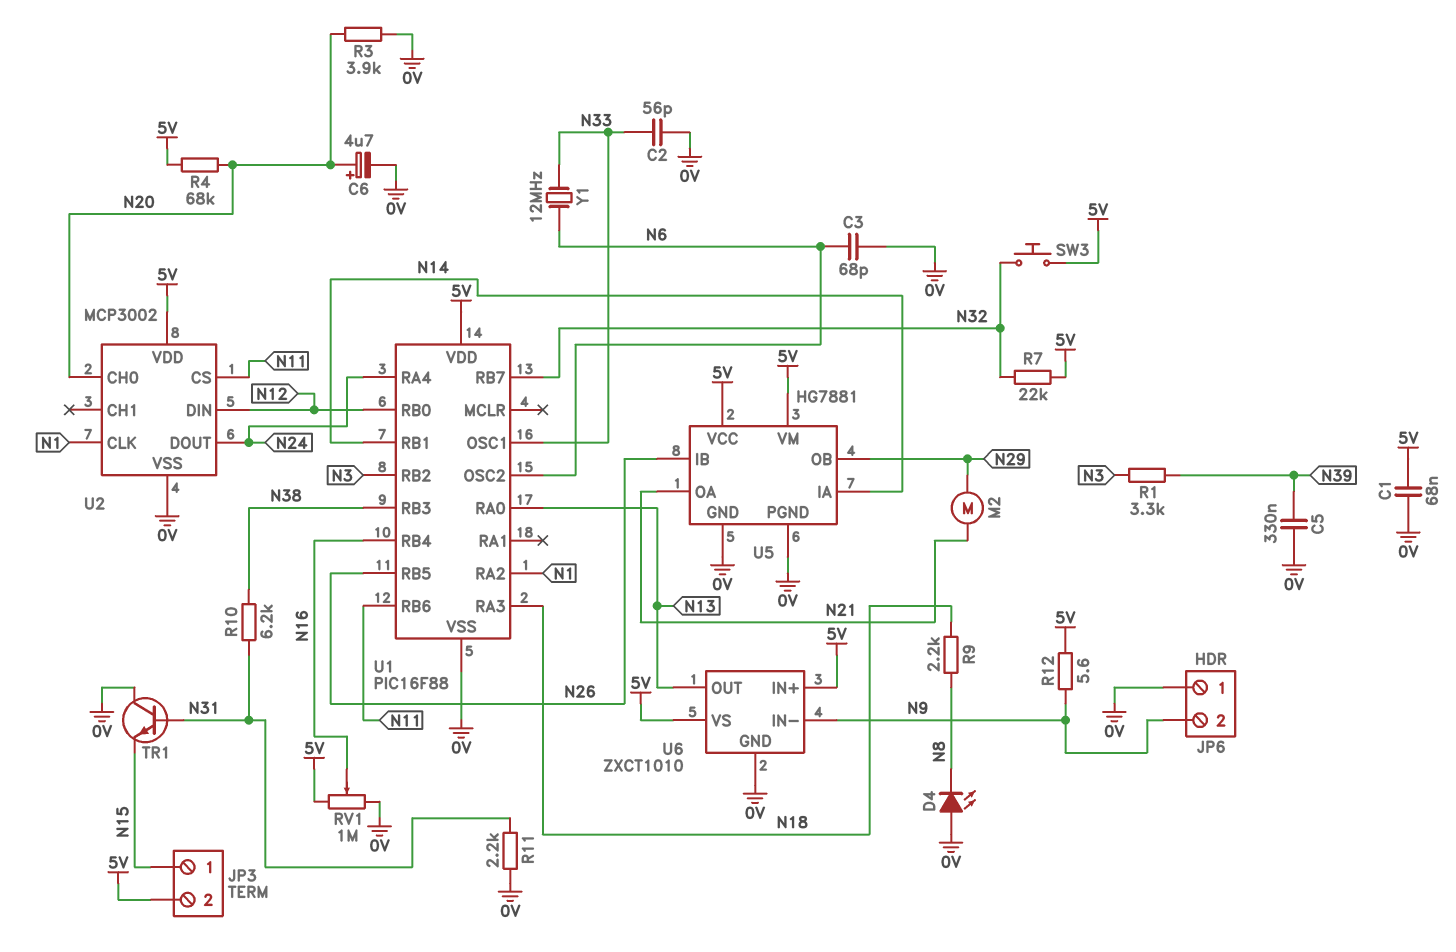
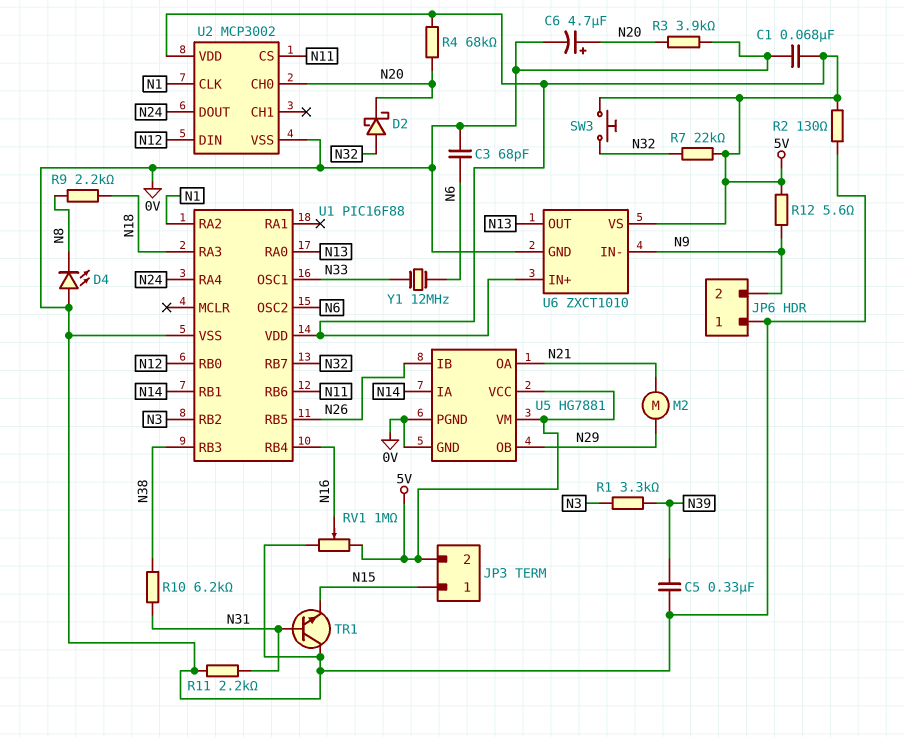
C2: 56pF (0V, N33) -> none
D2: none -> schottky (A N32, K N20)
R2: none -> 130 (0V, 5V)

